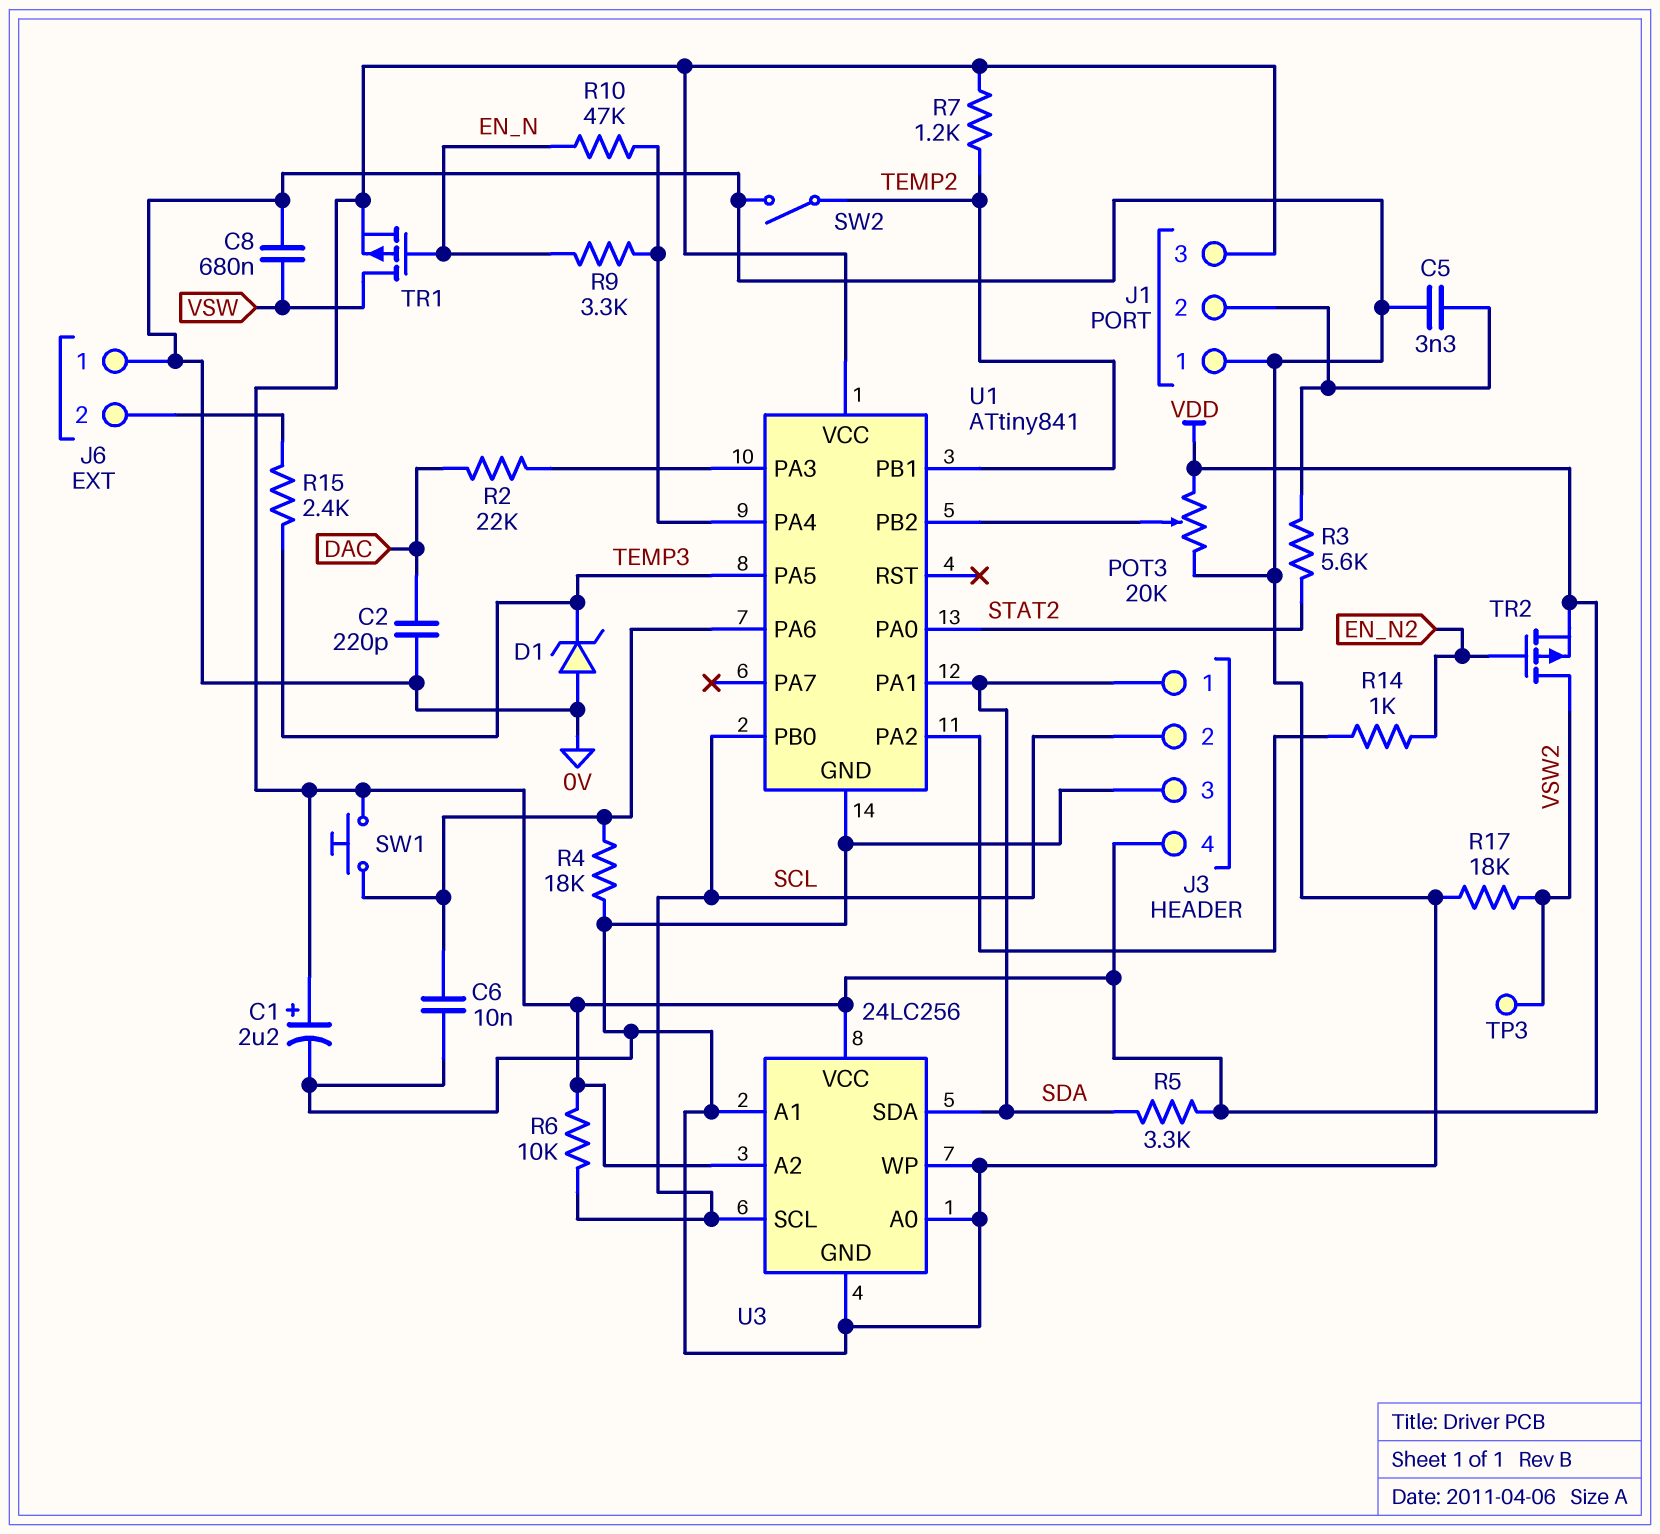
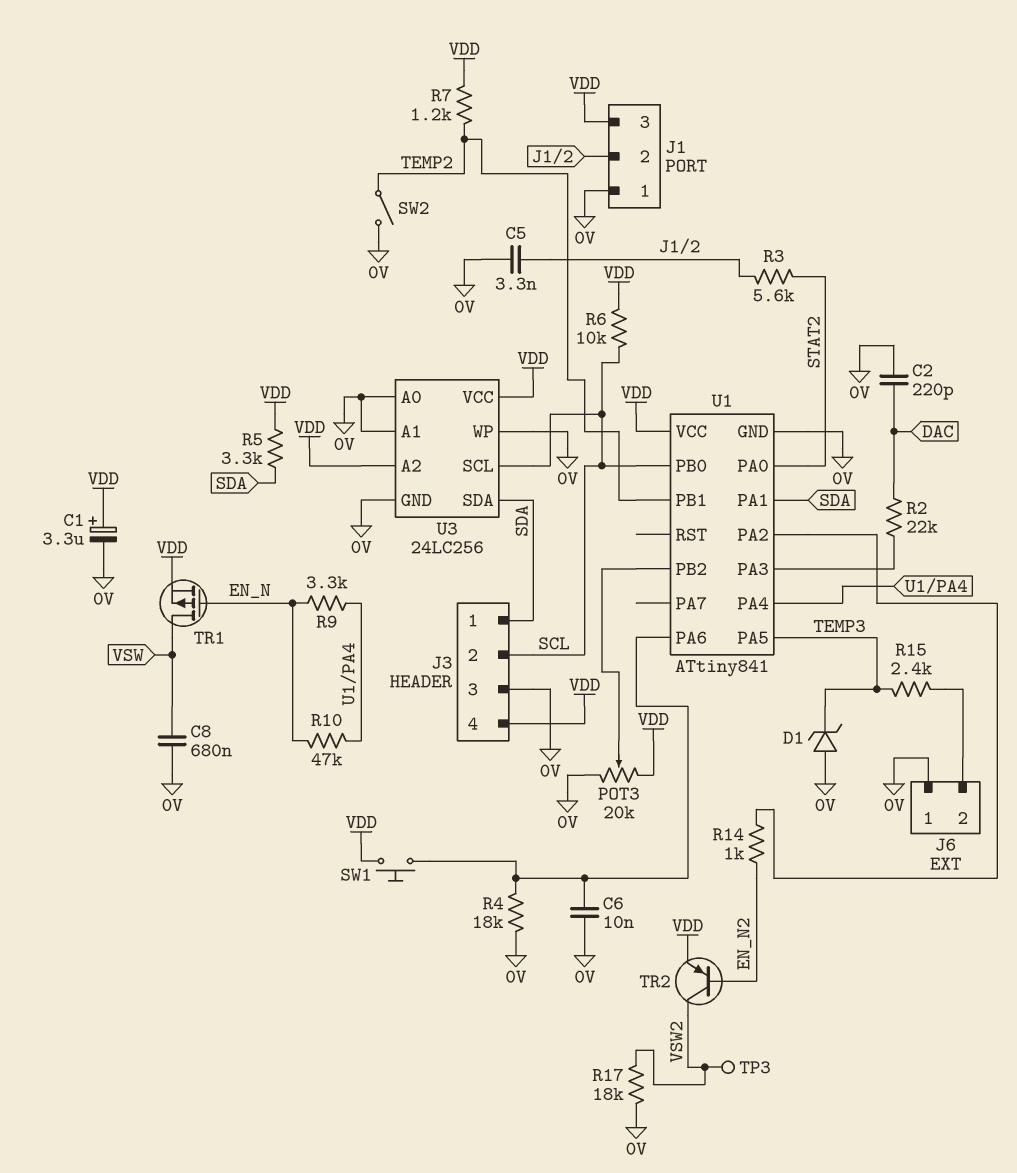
C1: 2.2uF (plus VDD, minus 0V) -> 3.3uF (plus VDD, minus 0V)
TR2: PMOS (G EN_N2, D VSW2, S VDD) -> PNP (B EN_N2, C VSW2, E VDD)

